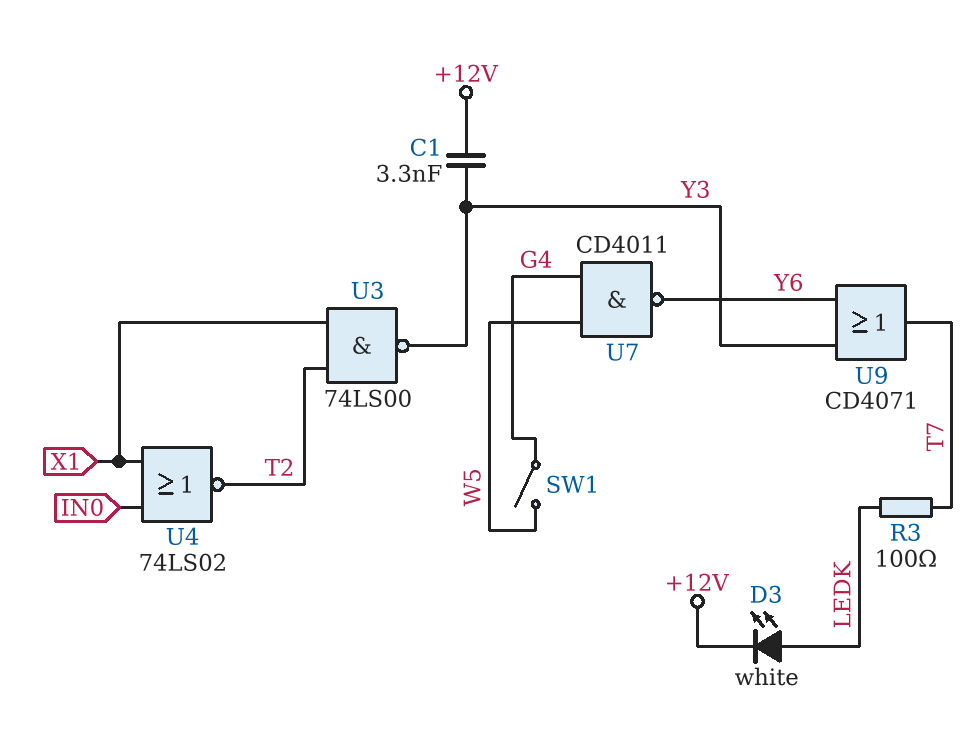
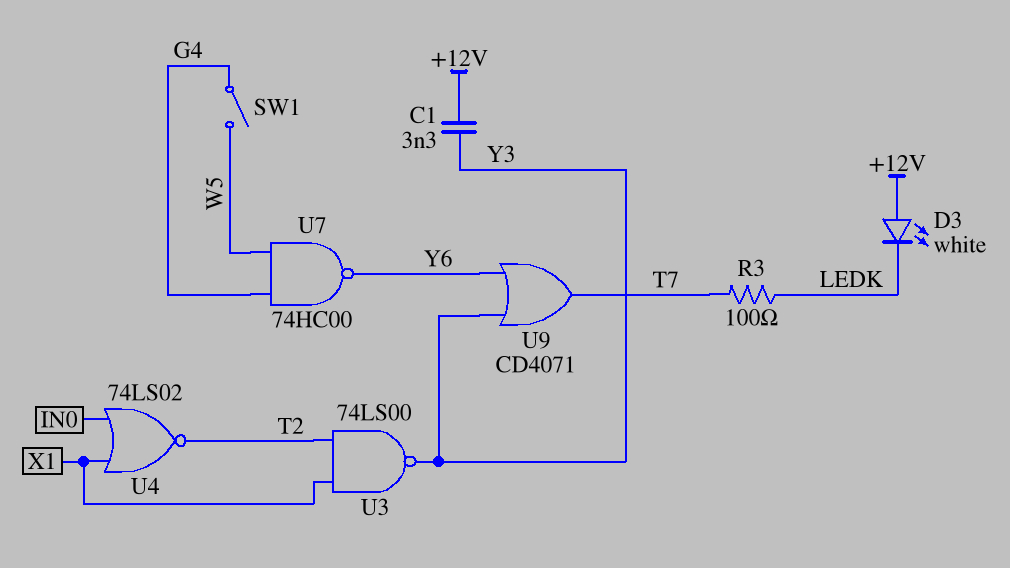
D3: LED white (A LEDK, K +12V) -> LED white (A +12V, K LEDK)
U7: NAND CD4011 (in G4, in W5, out Y6) -> NAND 74HC00 (in G4, in W5, out Y6)

